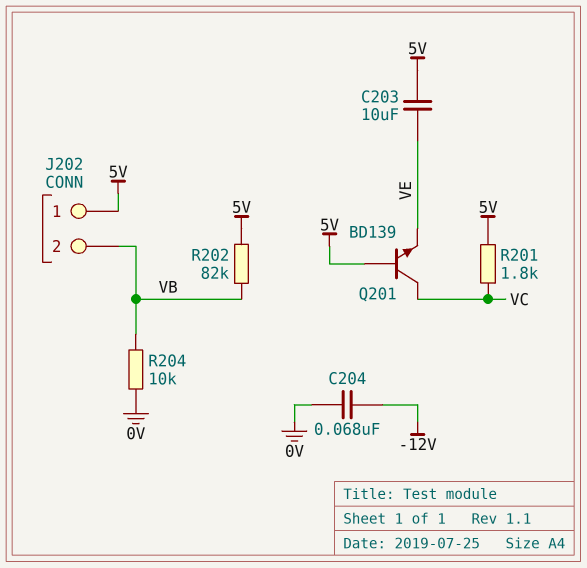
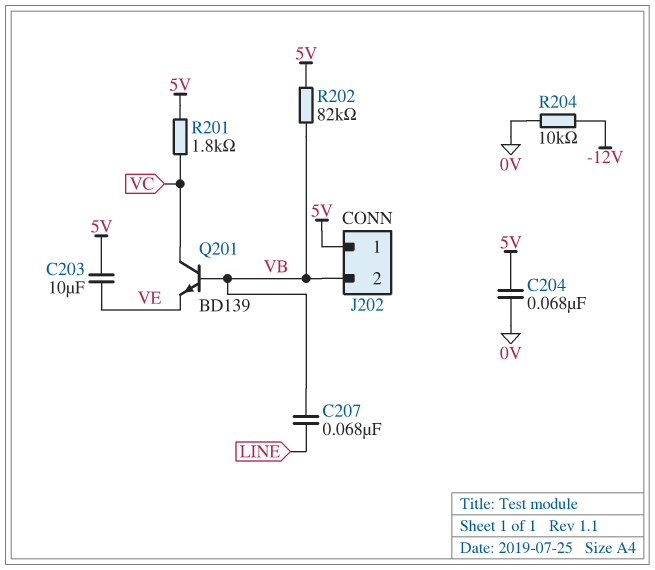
C204: 68nF (-12V, 0V) -> 68nF (0V, 5V)
C207: none -> 68nF (LINE, VB)
Q201: NPN BD139 (B 5V, C VC, E VE) -> NPN BD139 (B VB, C VC, E VE)
R204: 10k (0V, VB) -> 10k (-12V, 0V)

